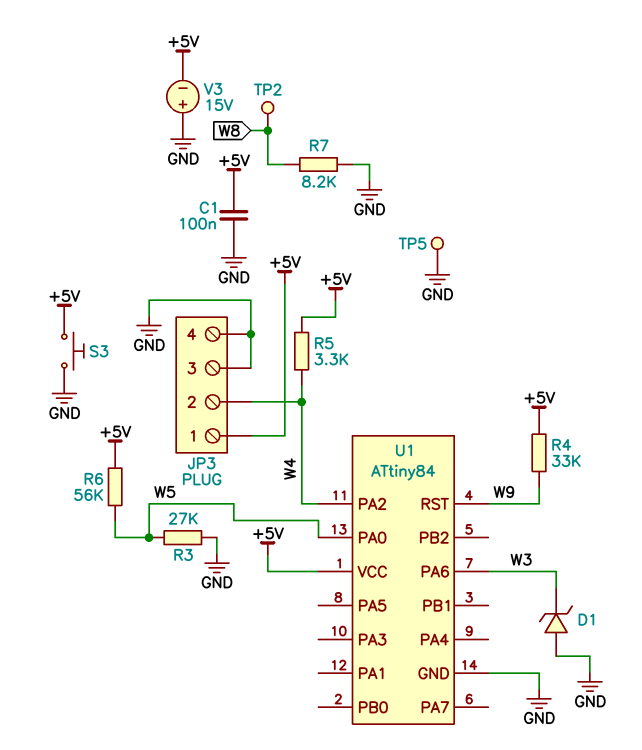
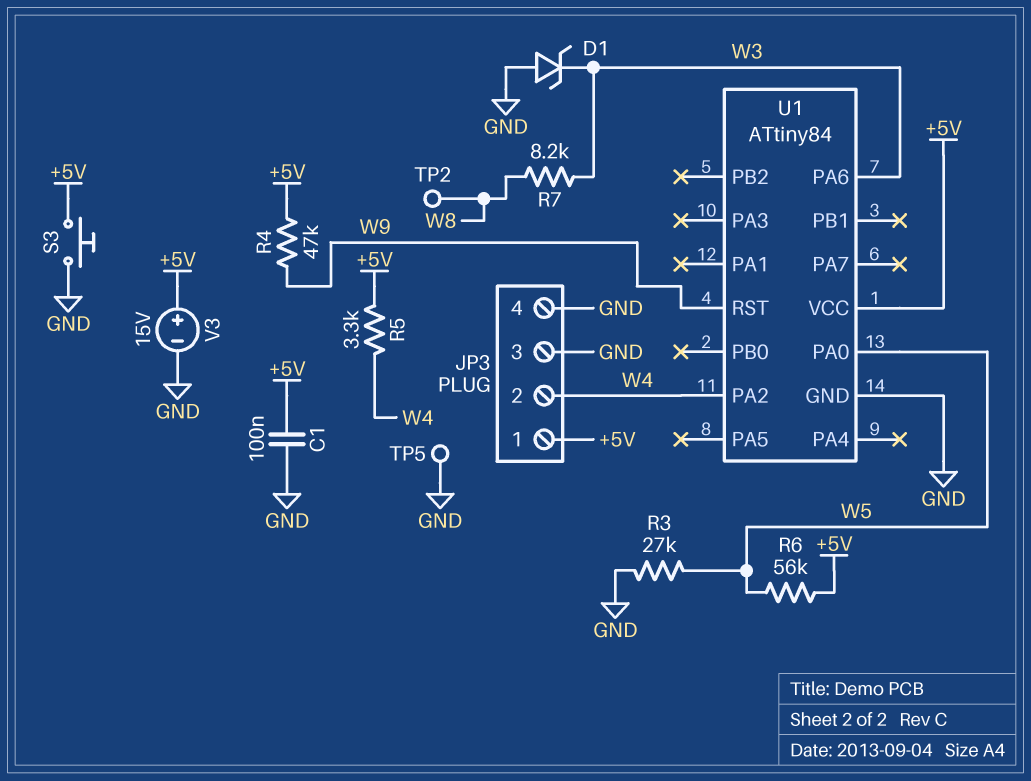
R4: 33k (+5V, W9) -> 47k (+5V, W9)
R7: 8.2k (GND, W8) -> 8.2k (W3, W8)
V3: 15V (plus GND, minus +5V) -> 15V (plus +5V, minus GND)

